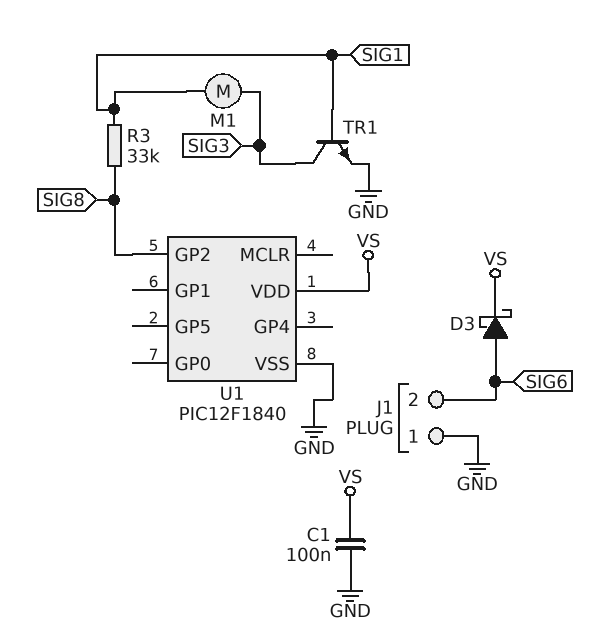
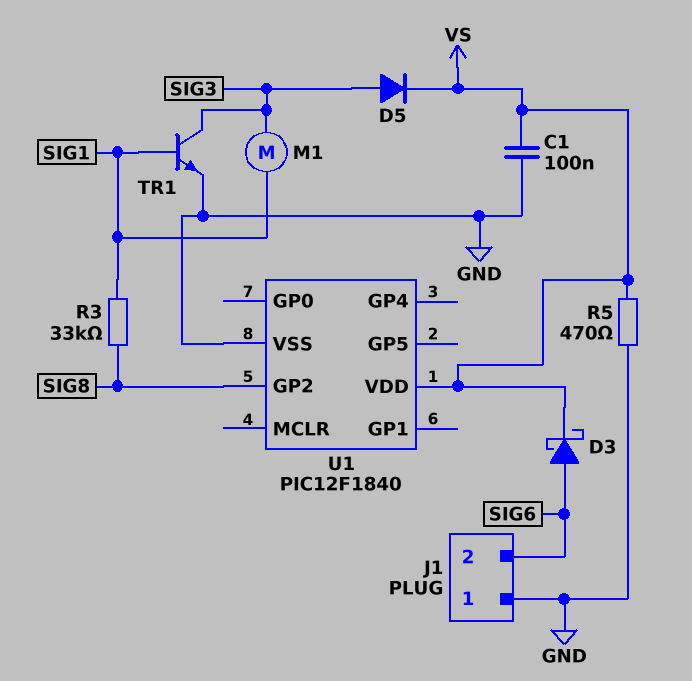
D5: none -> diode (A SIG3, K VS)
R5: none -> 470 (GND, VS)

